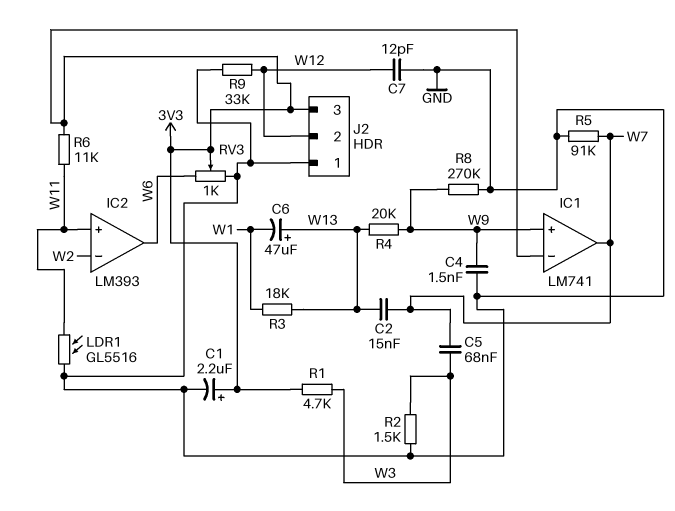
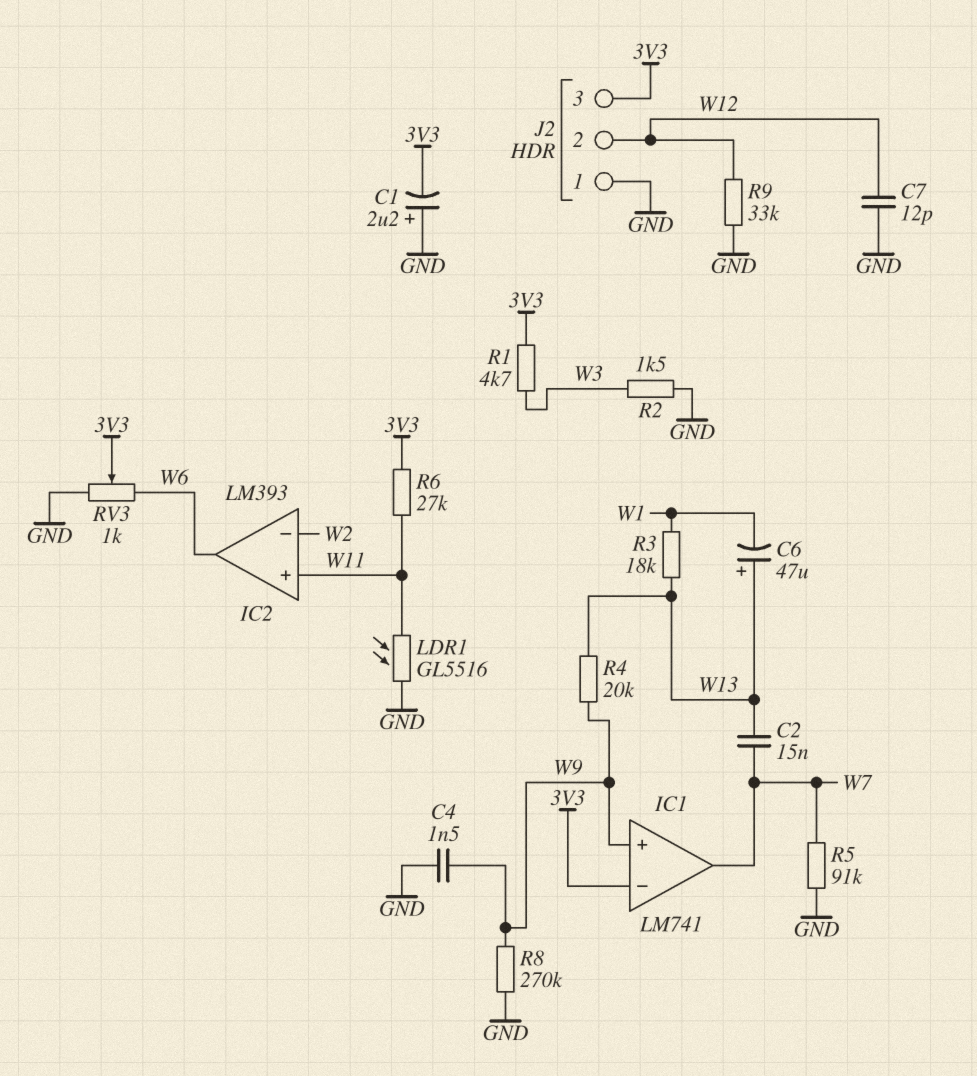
C1: 2.2uF (plus 3V3, minus GND) -> 2.2uF (plus GND, minus 3V3)
C5: 68nF (W3, W7) -> none
R6: 11k (3V3, W11) -> 27k (3V3, W11)

